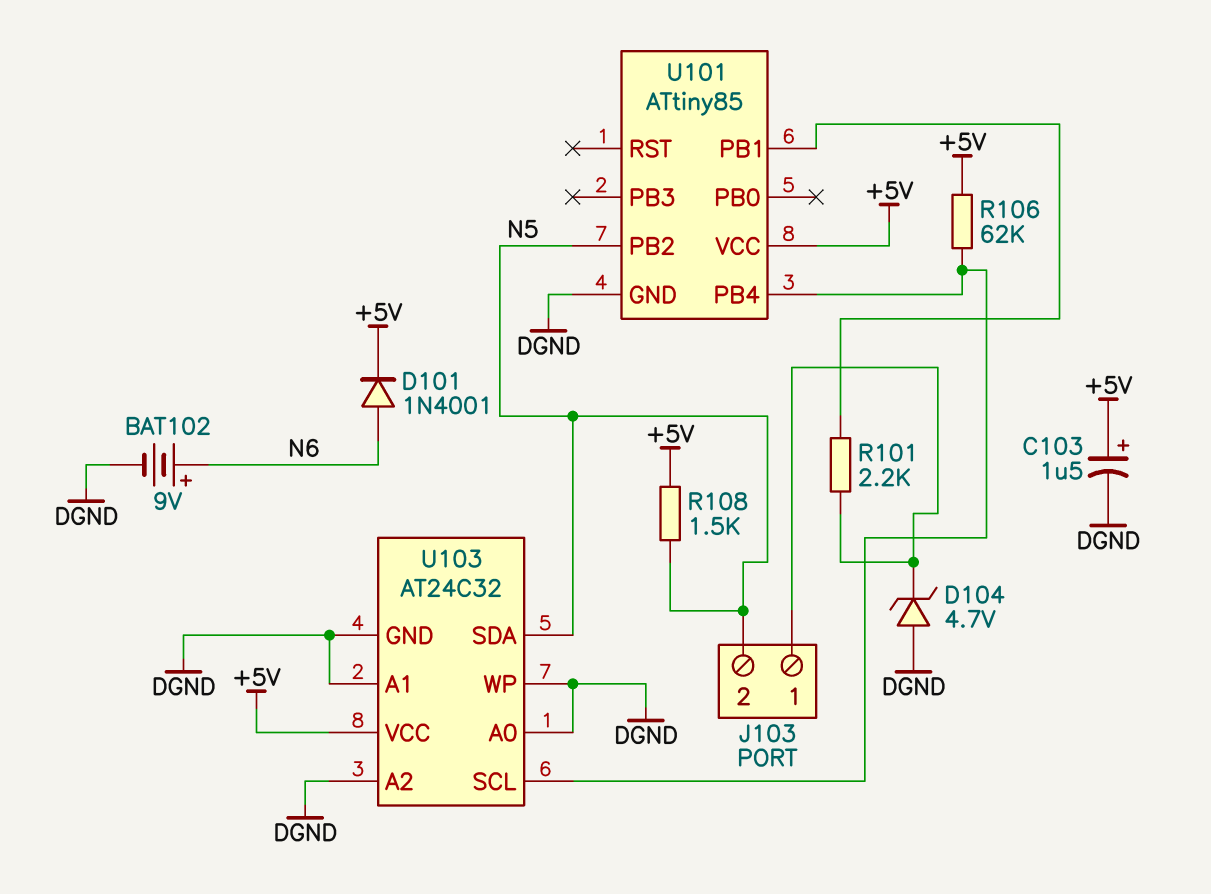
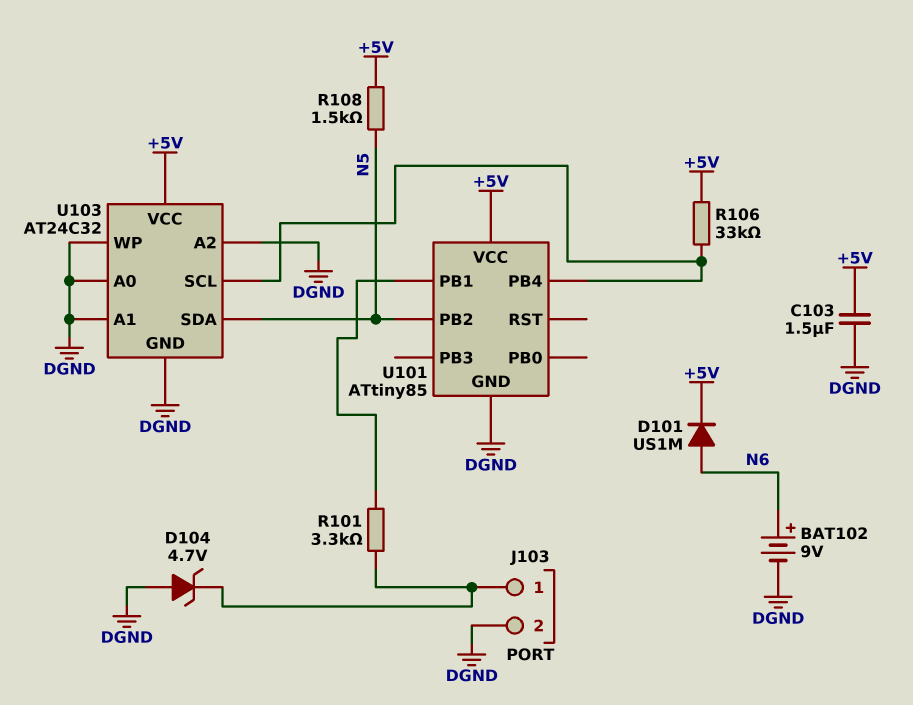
C103: 1.5uF (plus +5V, minus DGND) -> 1.5uF (+5V, DGND)
D101: diode 1N4001 (A N6, K +5V) -> diode US1M (A N6, K +5V)
J103 pin 2: N5 -> DGND
R101: 2.2k (J103/1, U101/PB1) -> 3.3k (J103/1, U101/PB1)
R106: 62k (+5V, U101/PB4) -> 33k (+5V, U101/PB4)

